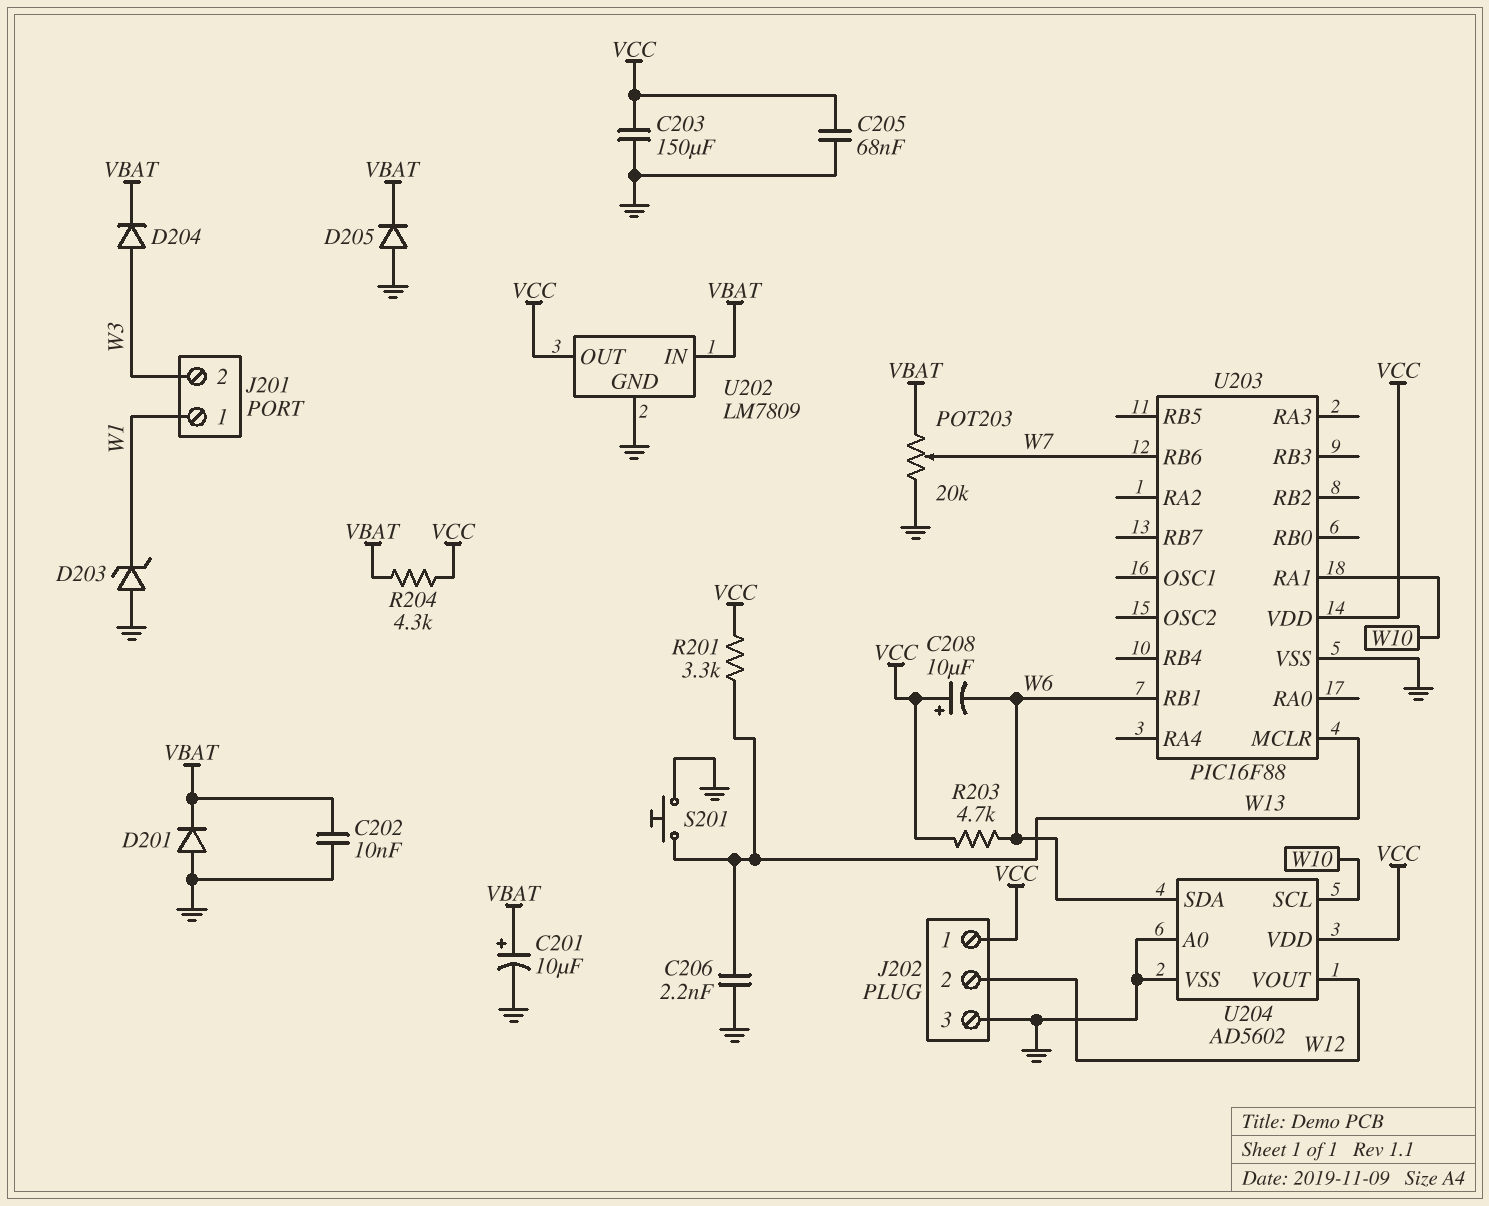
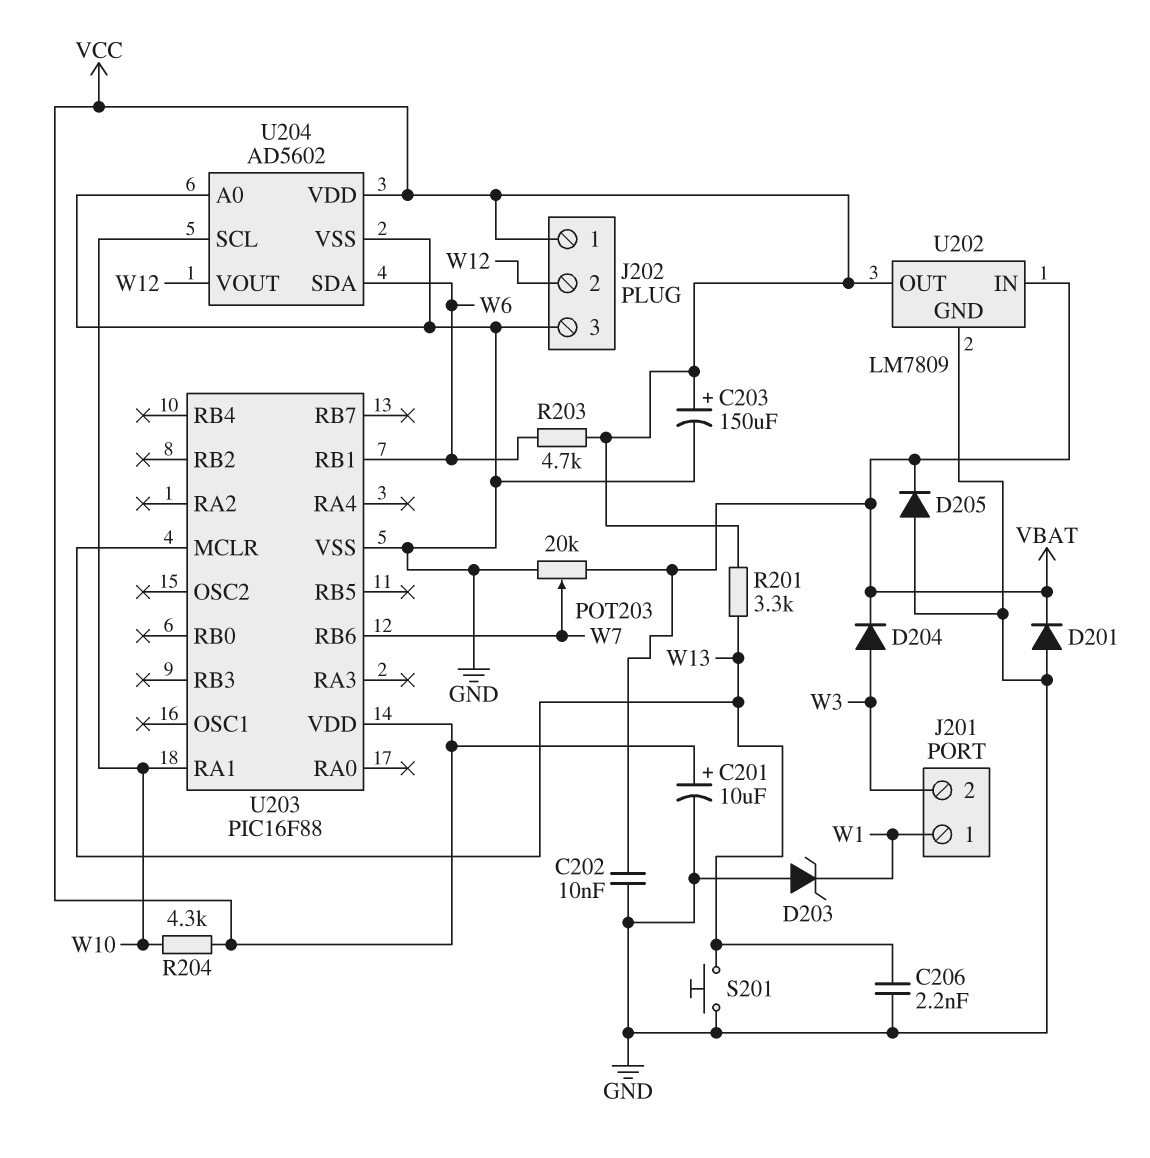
C201: 10uF (plus VBAT, minus GND) -> 10uF (plus VCC, minus GND)
C203: 150uF (GND, VCC) -> 150uF (plus VCC, minus GND)
C205: 68nF (GND, VCC) -> none
C208: 10uF (plus VCC, minus W6) -> none
R204: 4.3k (VBAT, VCC) -> 4.3k (VCC, W10)

